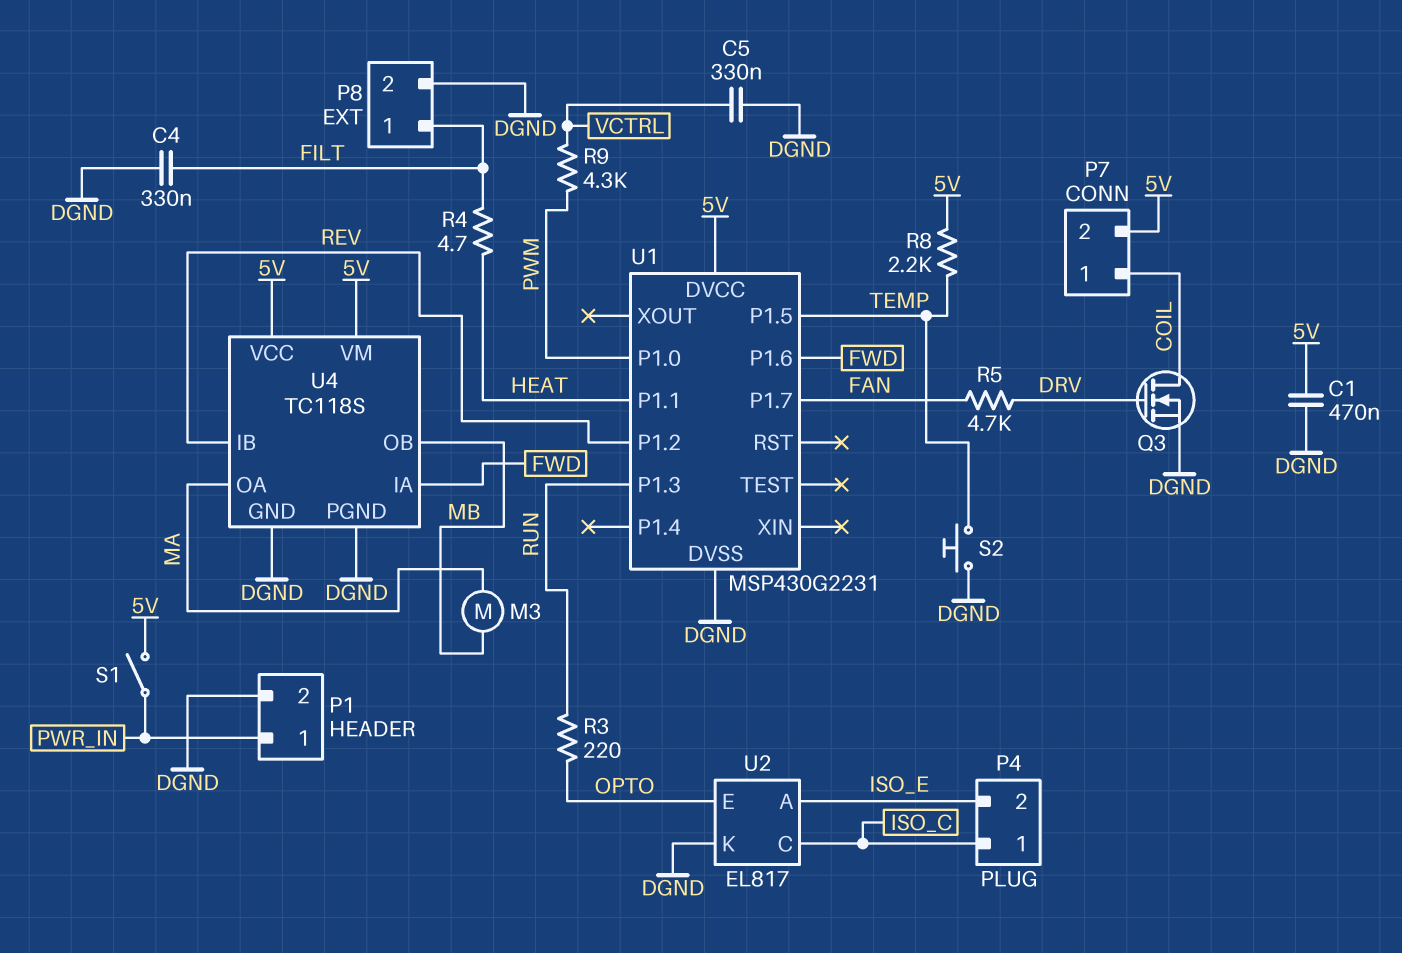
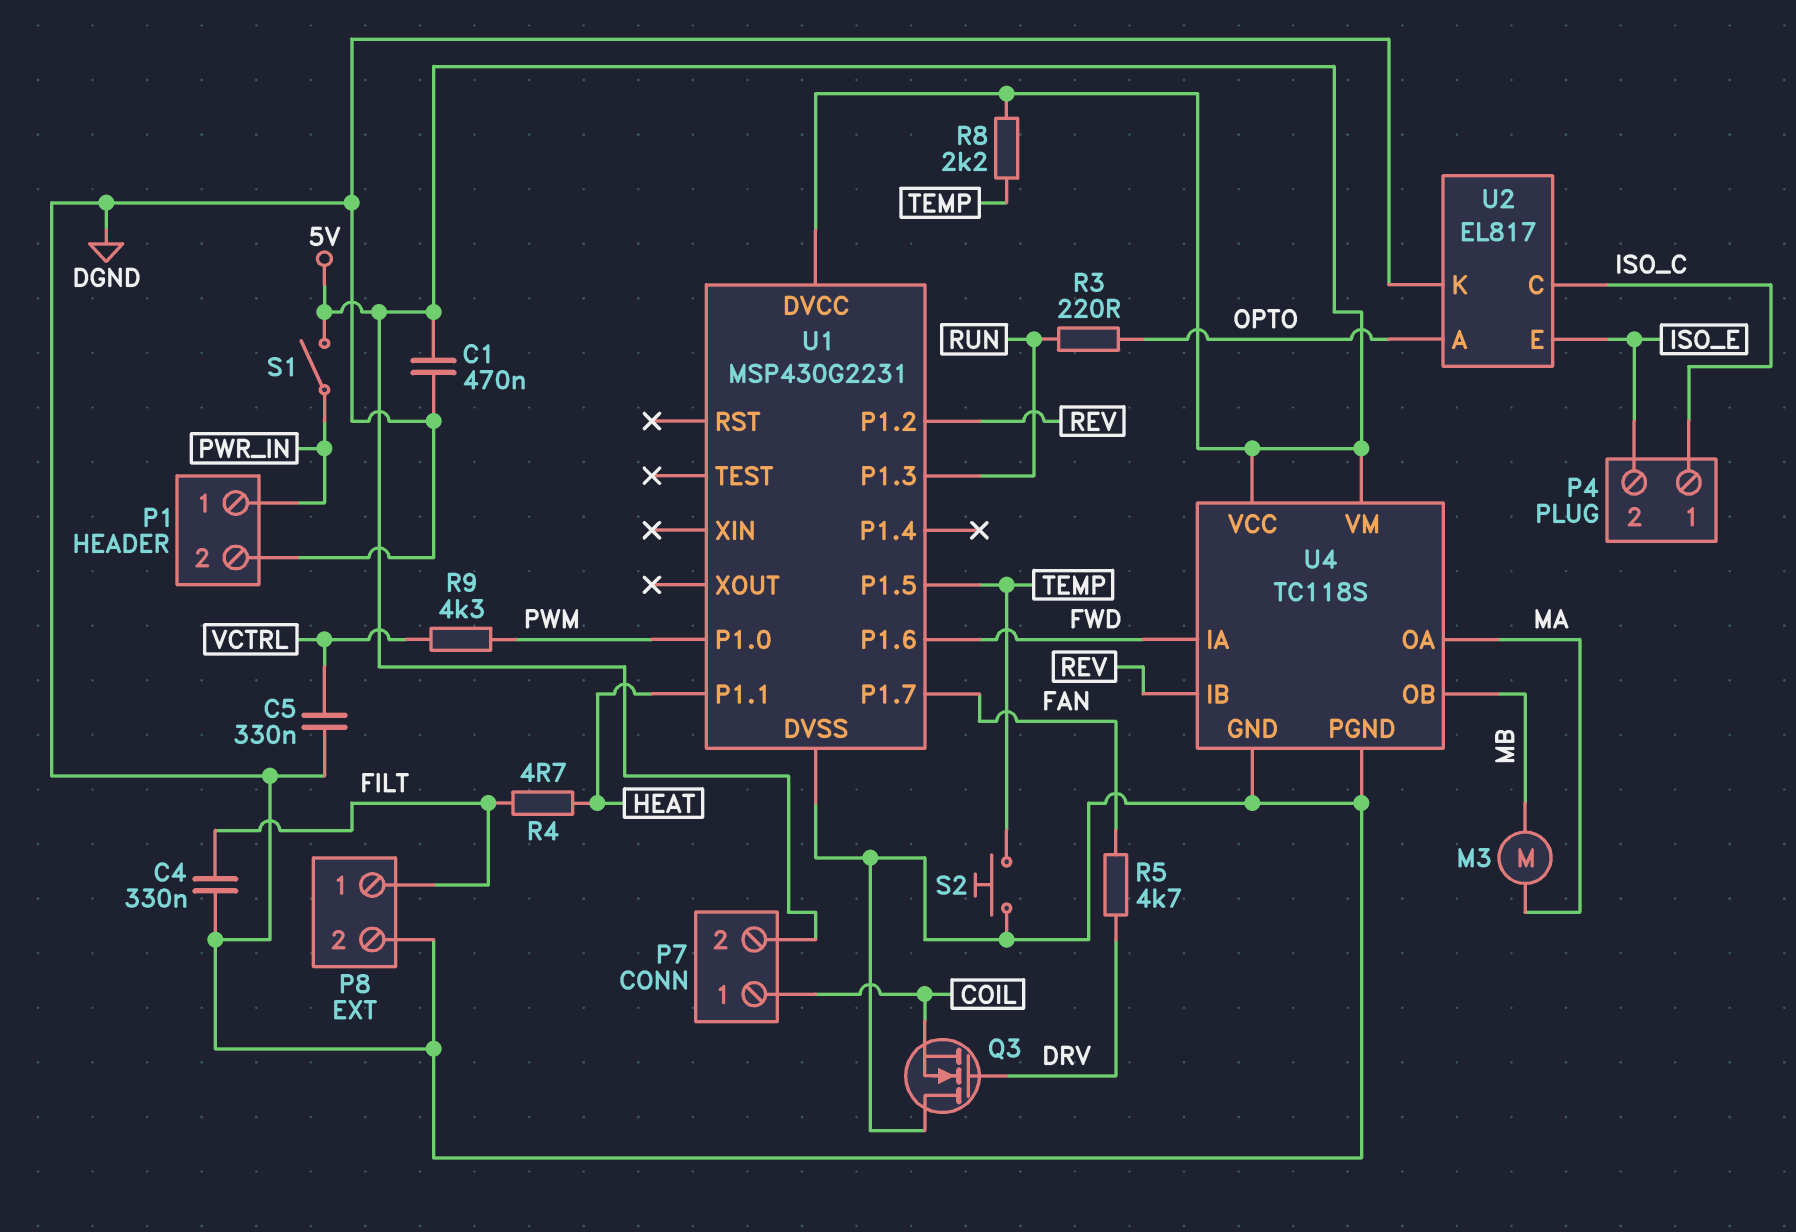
Q3: NMOS (G DRV, D COIL, S DGND) -> NMOS (G DRV, D DGND, S COIL)
U2 pin A: ISO_E -> OPTO
U2 pin E: OPTO -> ISO_E

